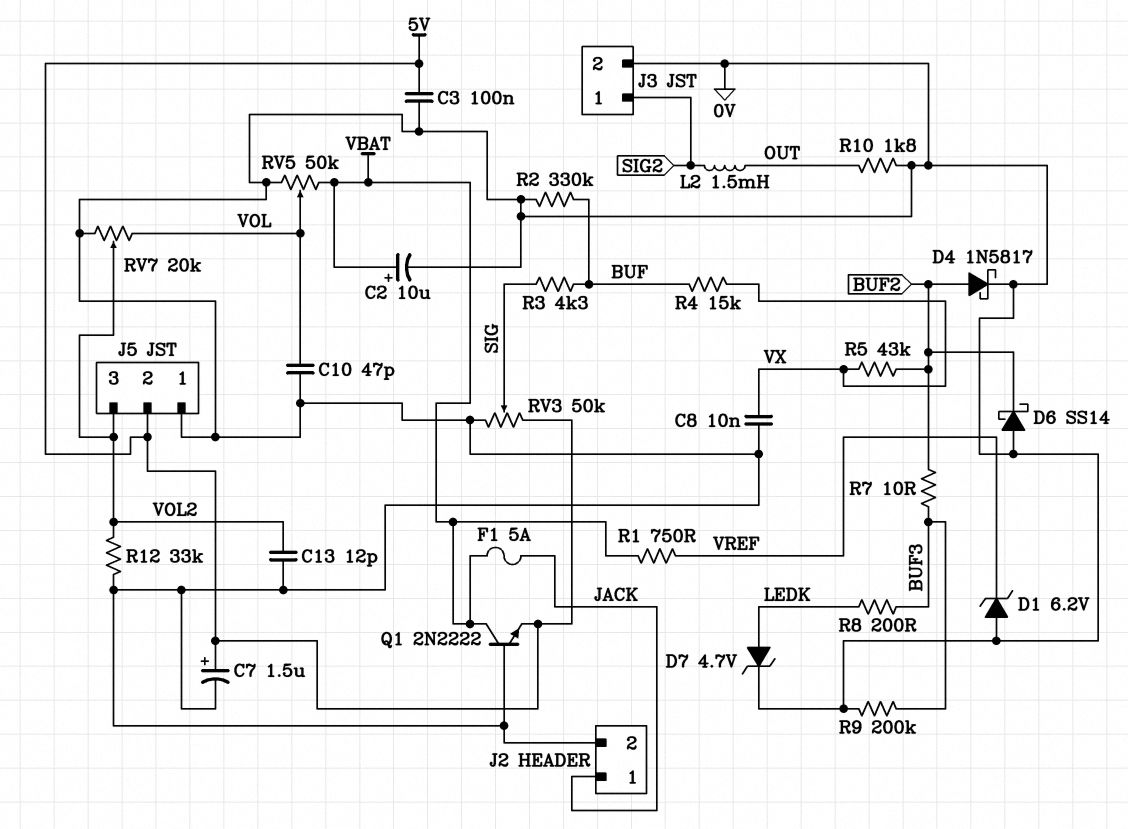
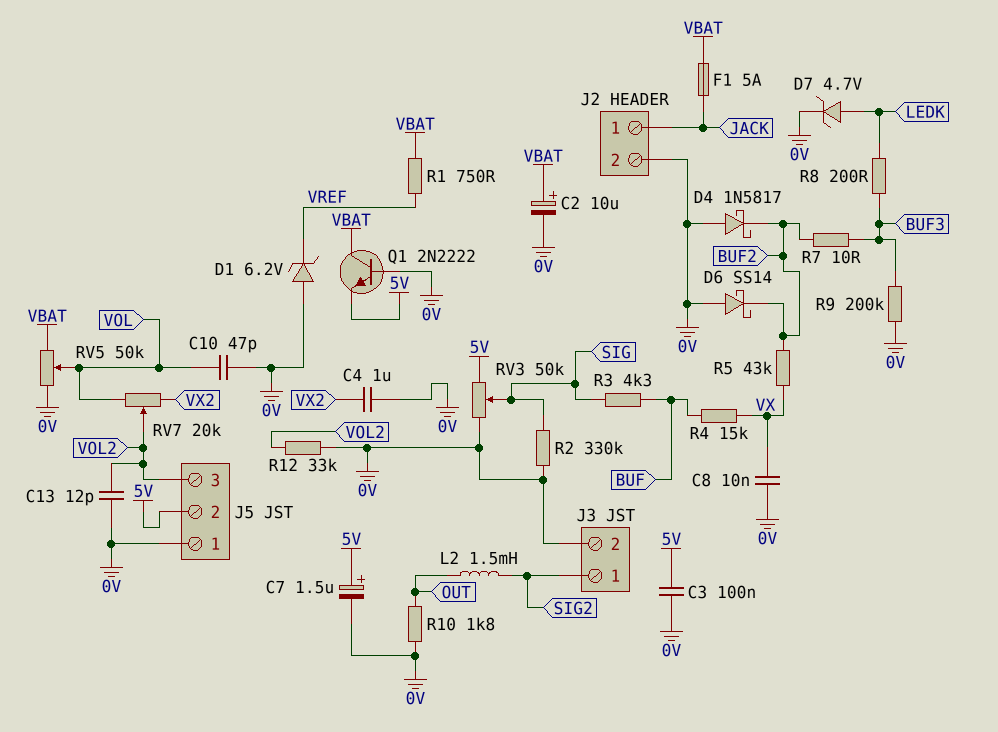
C4: none -> 1uF (0V, VX2)
D4: schottky 1N5817 (A BUF2, K 0V) -> schottky 1N5817 (A 0V, K BUF2)
R2: 330k (0V, BUF) -> 330k (0V, SIG)
RV7: 20k (0V, VOL, wiper VOL2) -> 20k (VOL, VX2, wiper VOL2)

